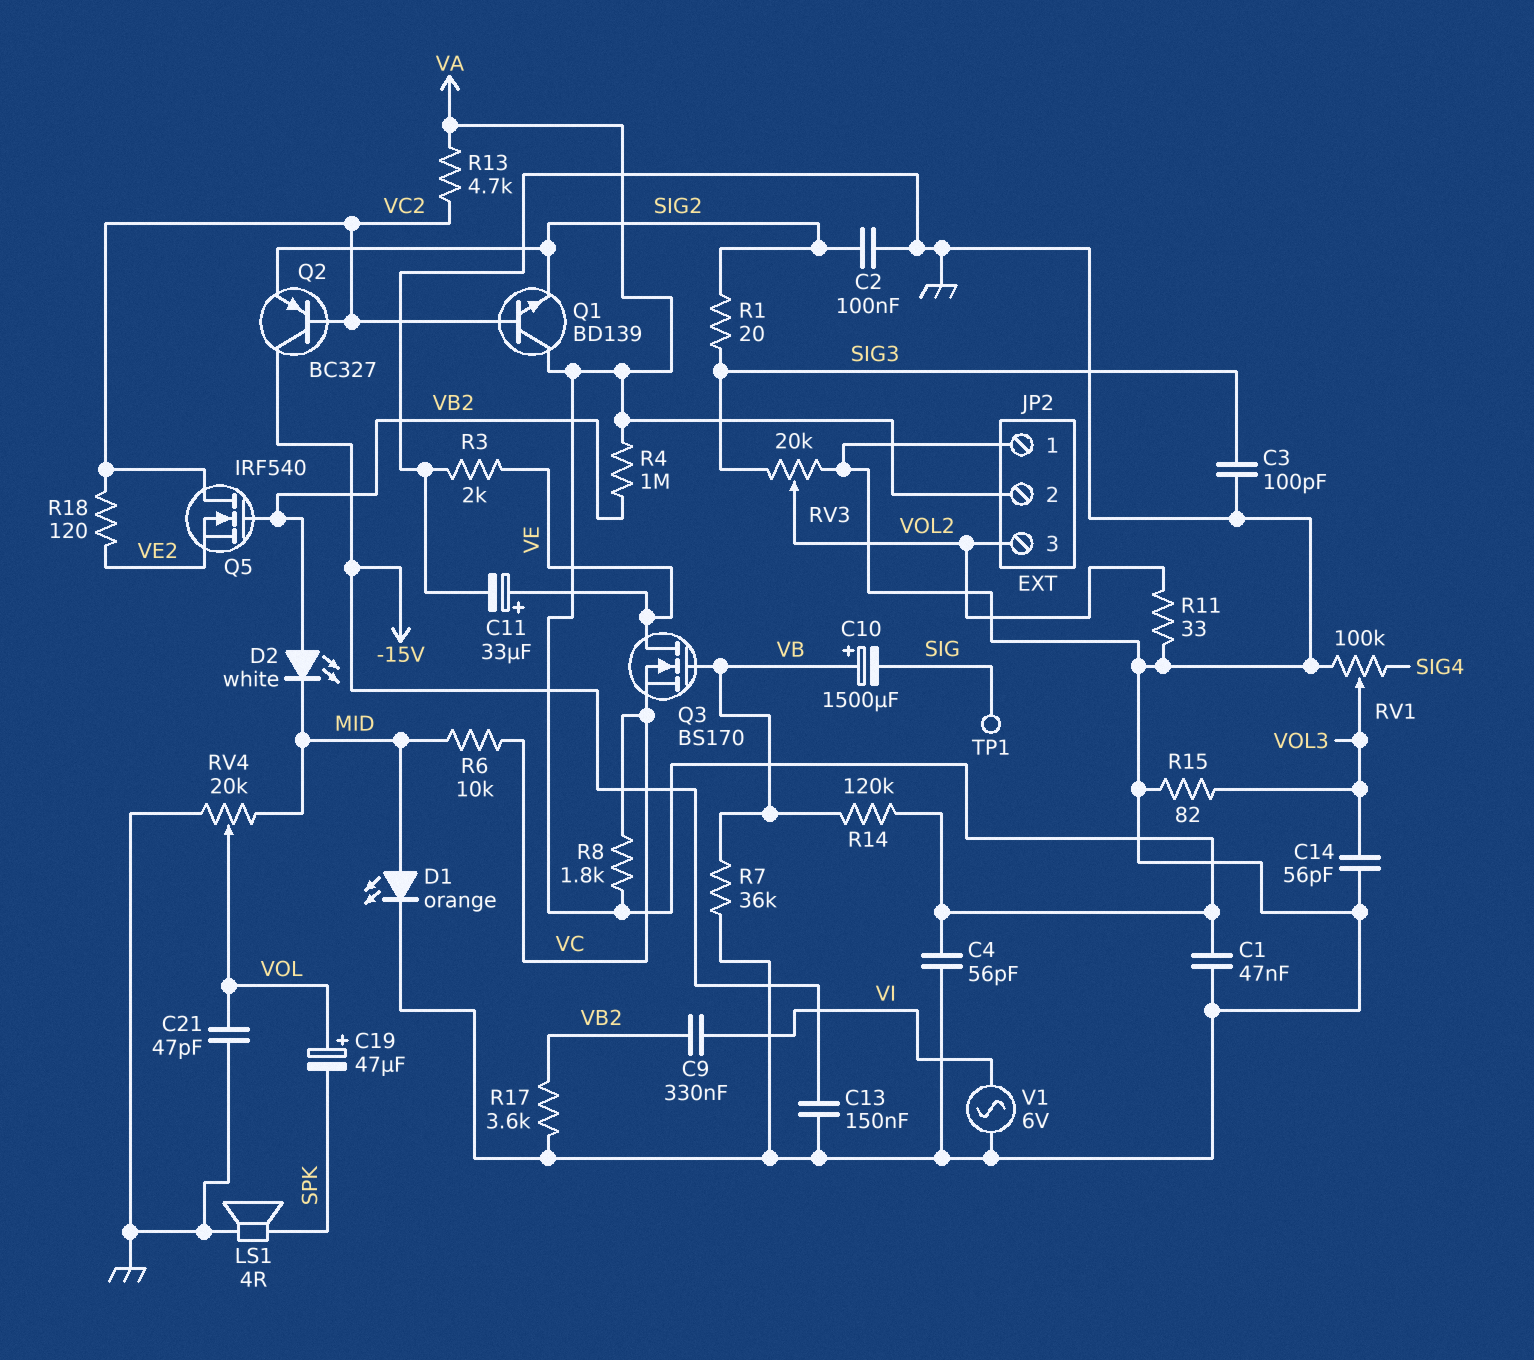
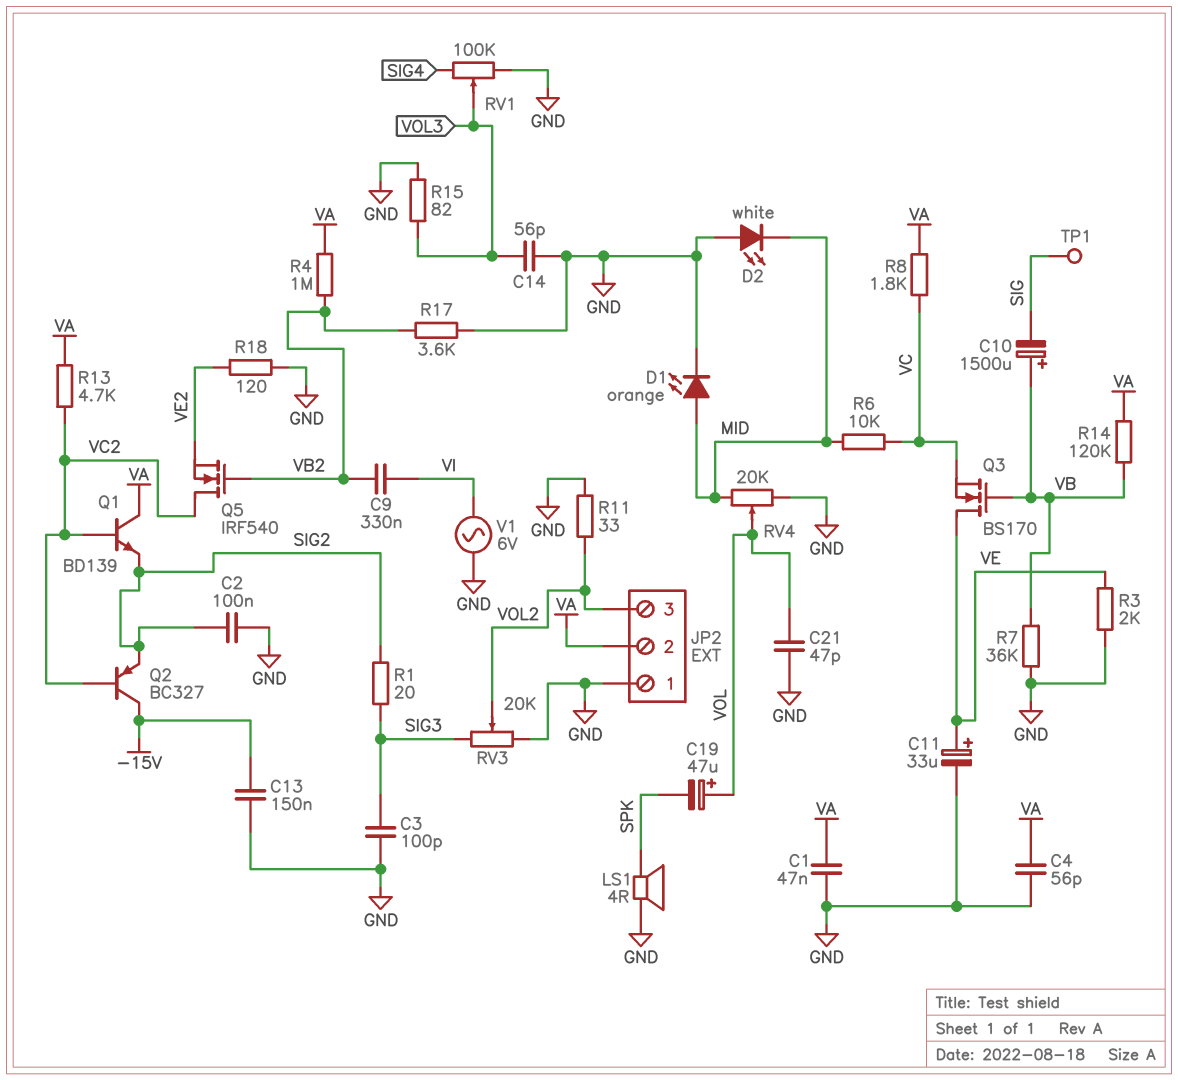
D2: LED white (A VB2, K MID) -> LED white (A GND, K MID)
R18: 120 (VC2, VE2) -> 120 (GND, VE2)

